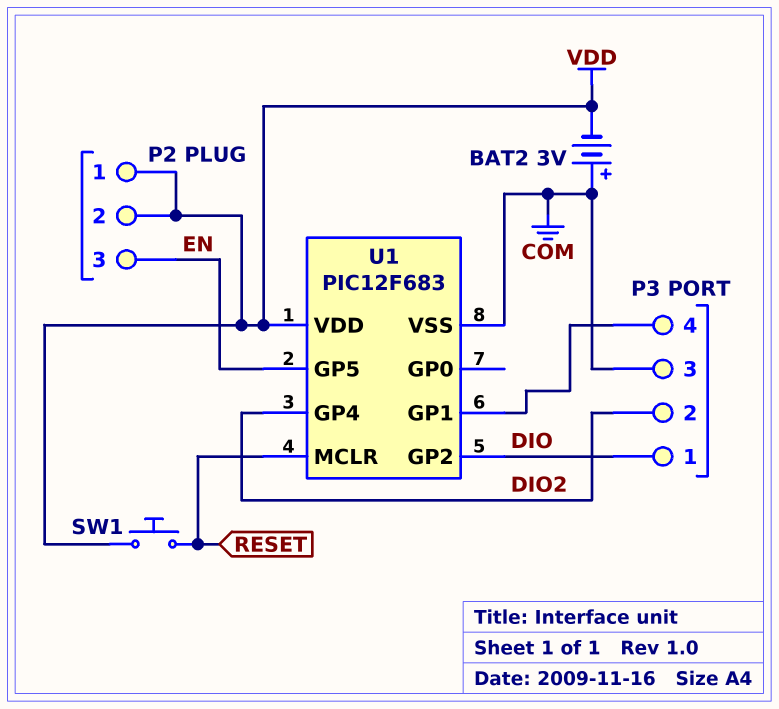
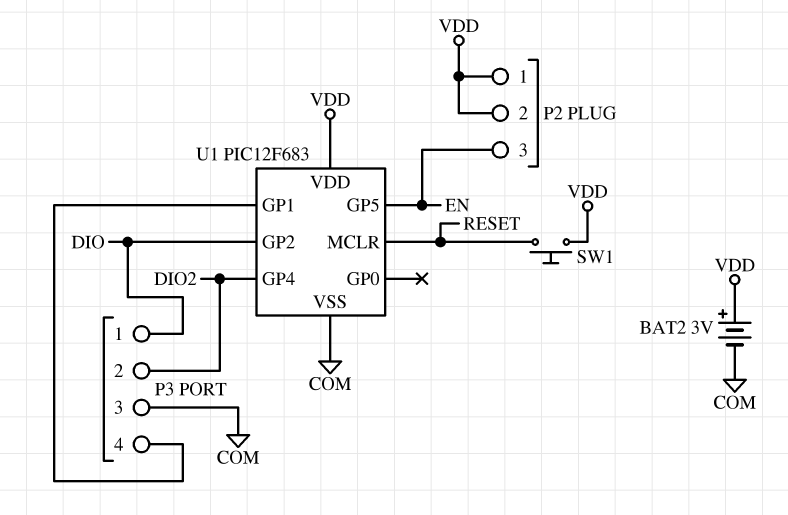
BAT2: 3V (plus COM, minus VDD) -> 3V (plus VDD, minus COM)

